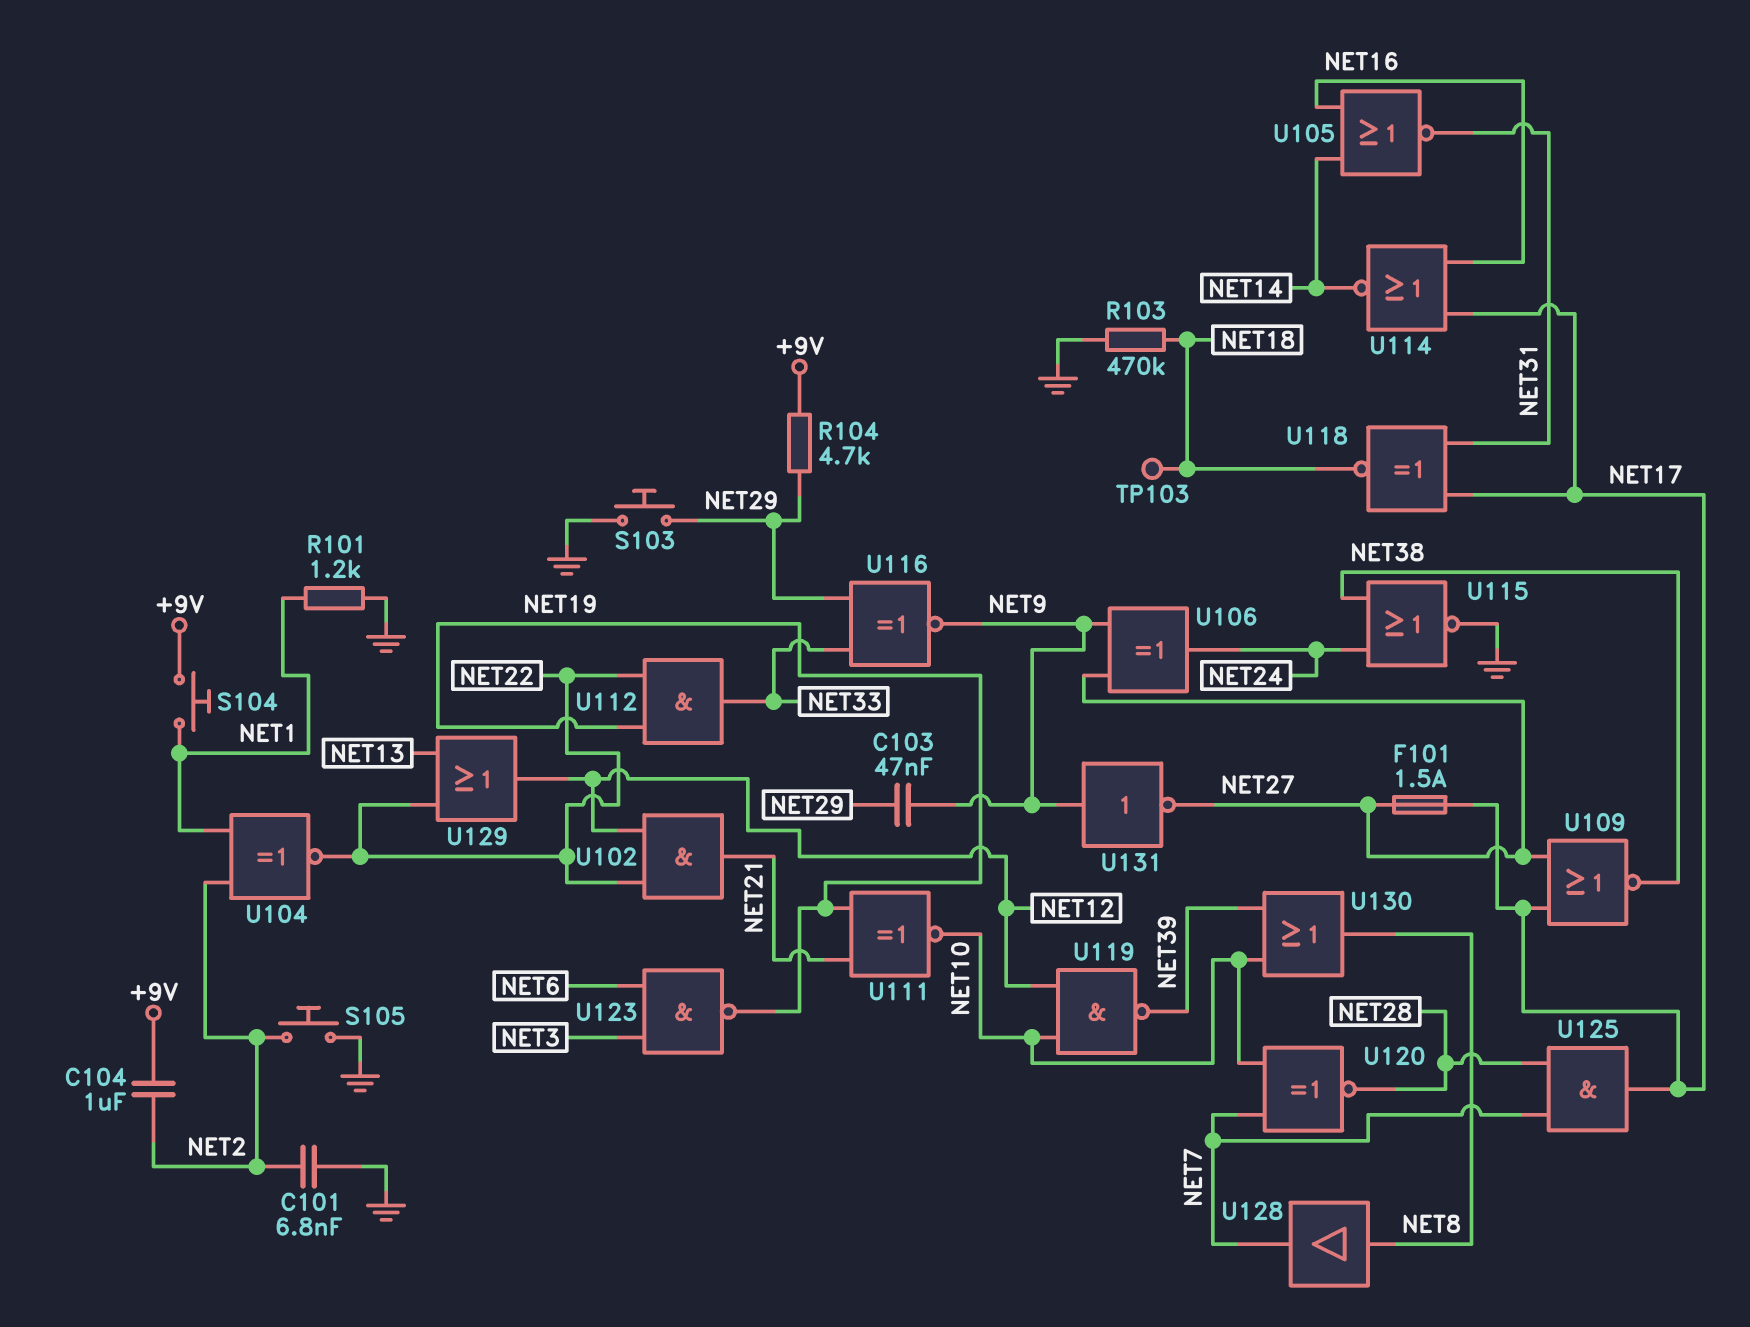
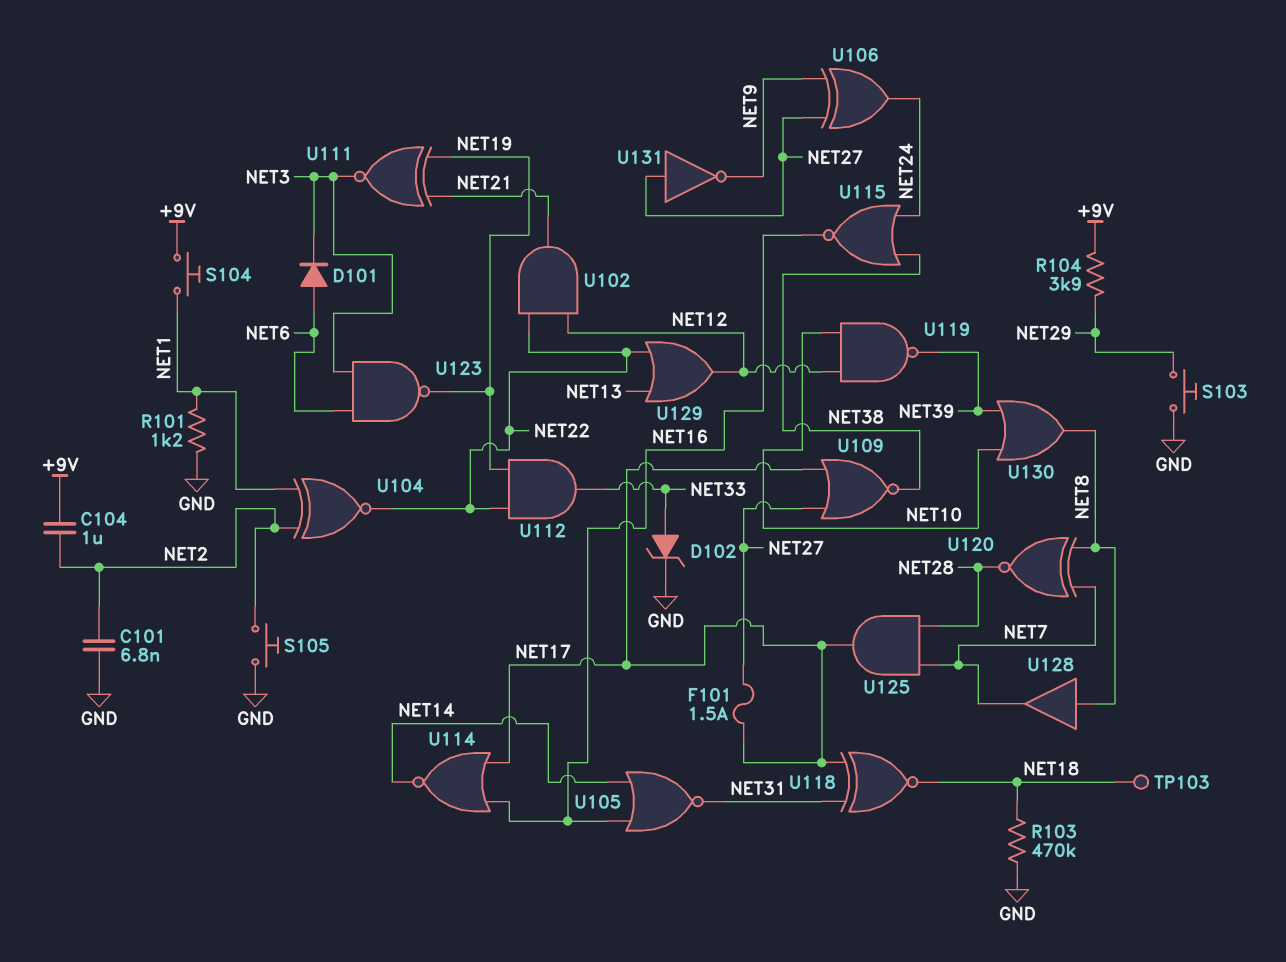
C103: 47nF (NET9, NET29) -> none
D101: none -> diode (A NET6, K NET3)
D102: none -> zener (A NET33, K GND)
R104: 4.7k (+9V, NET29) -> 3.9k (+9V, NET29)
U111: XNOR (in NET19, in NET21, out NET10) -> XNOR (in NET19, in NET21, out NET3)
U115: NOR (in NET24, in NET38, out GND) -> NOR (in NET24, in NET38, out NET16)
U116: XNOR (in NET29, in NET33, out NET9) -> none
U120: XNOR (in NET7, in NET10, out NET28) -> XNOR (in NET7, in NET8, out NET28)
U131: NOT (in NET9, out NET27) -> NOT (in NET27, out NET9)

